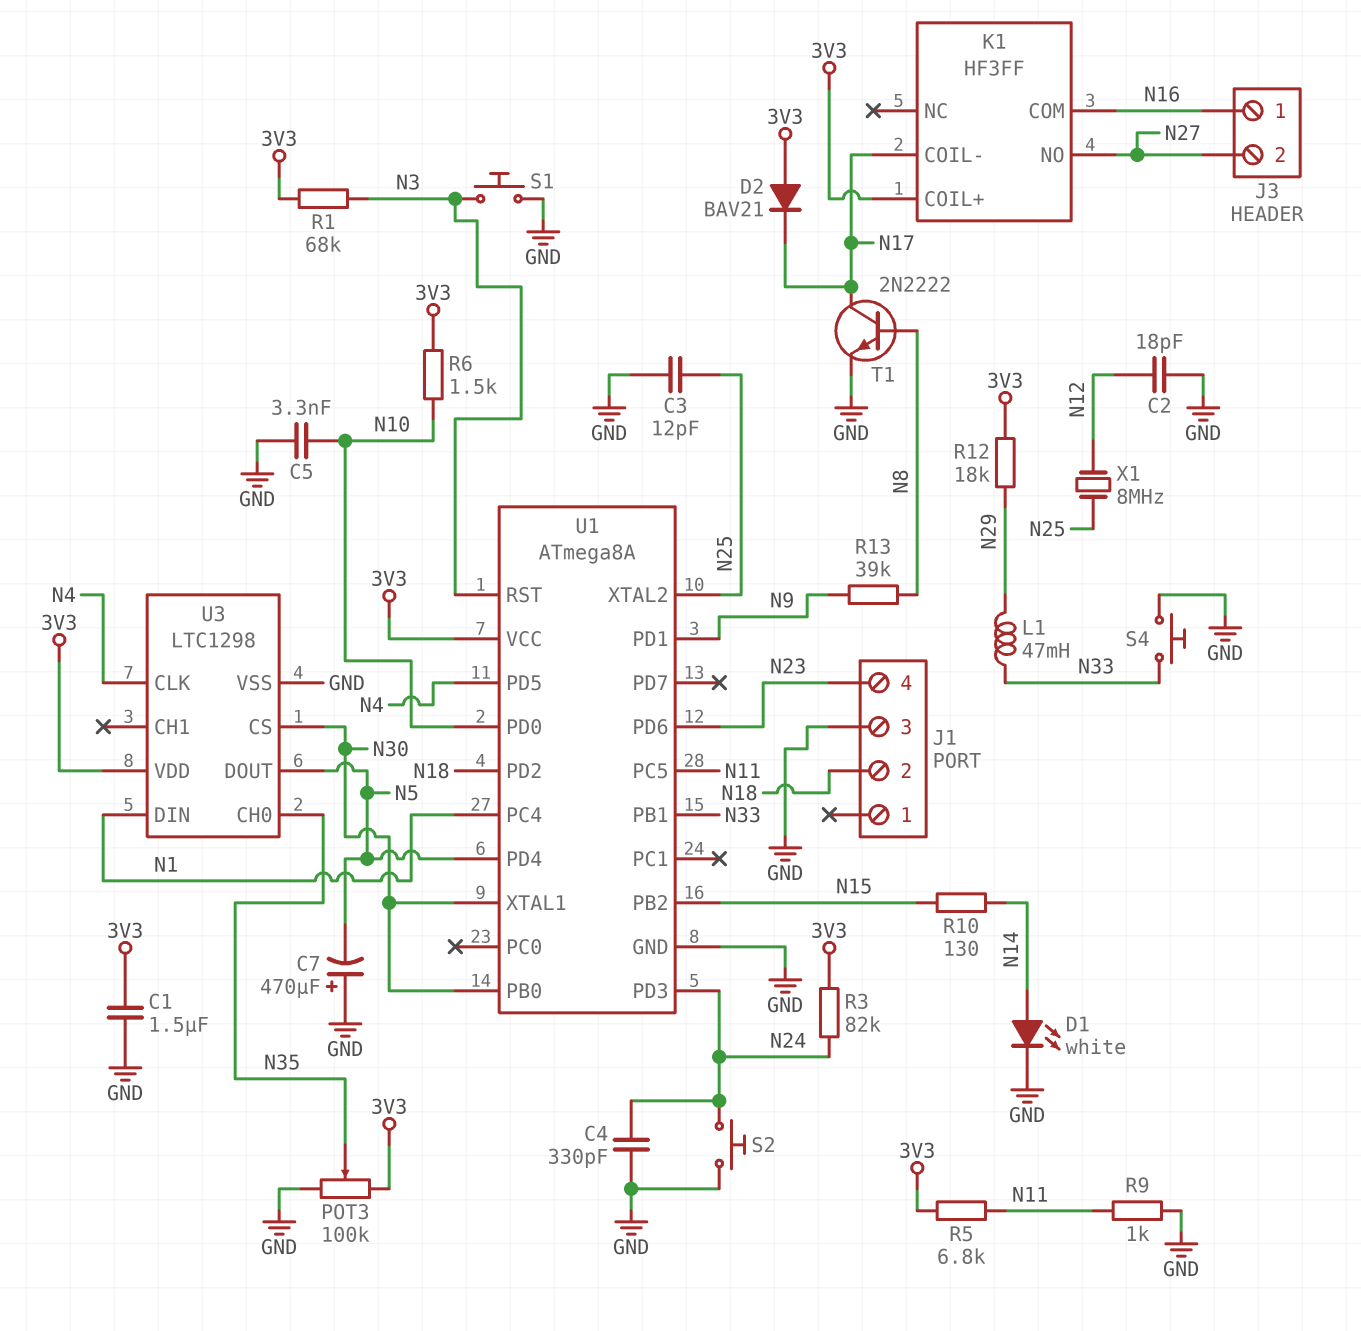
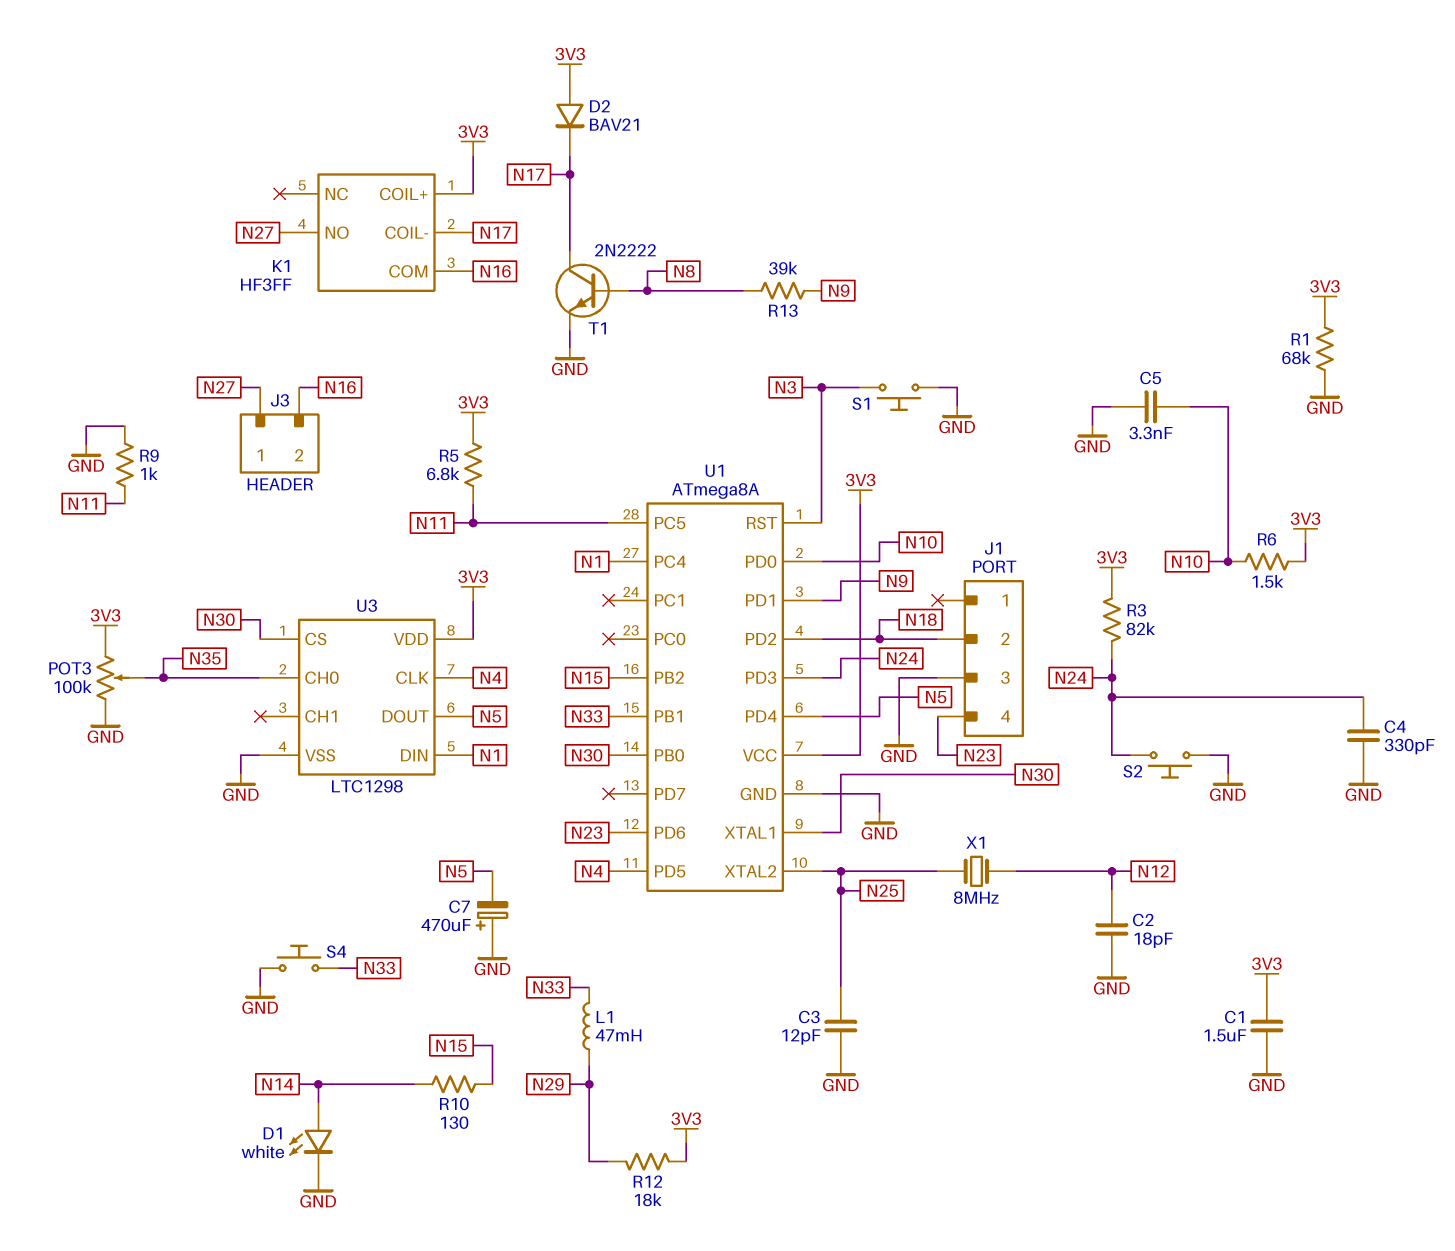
J3 pin 1: N16 -> N27
J3 pin 2: N27 -> N16
R1: 68k (3V3, N3) -> 68k (3V3, GND)

